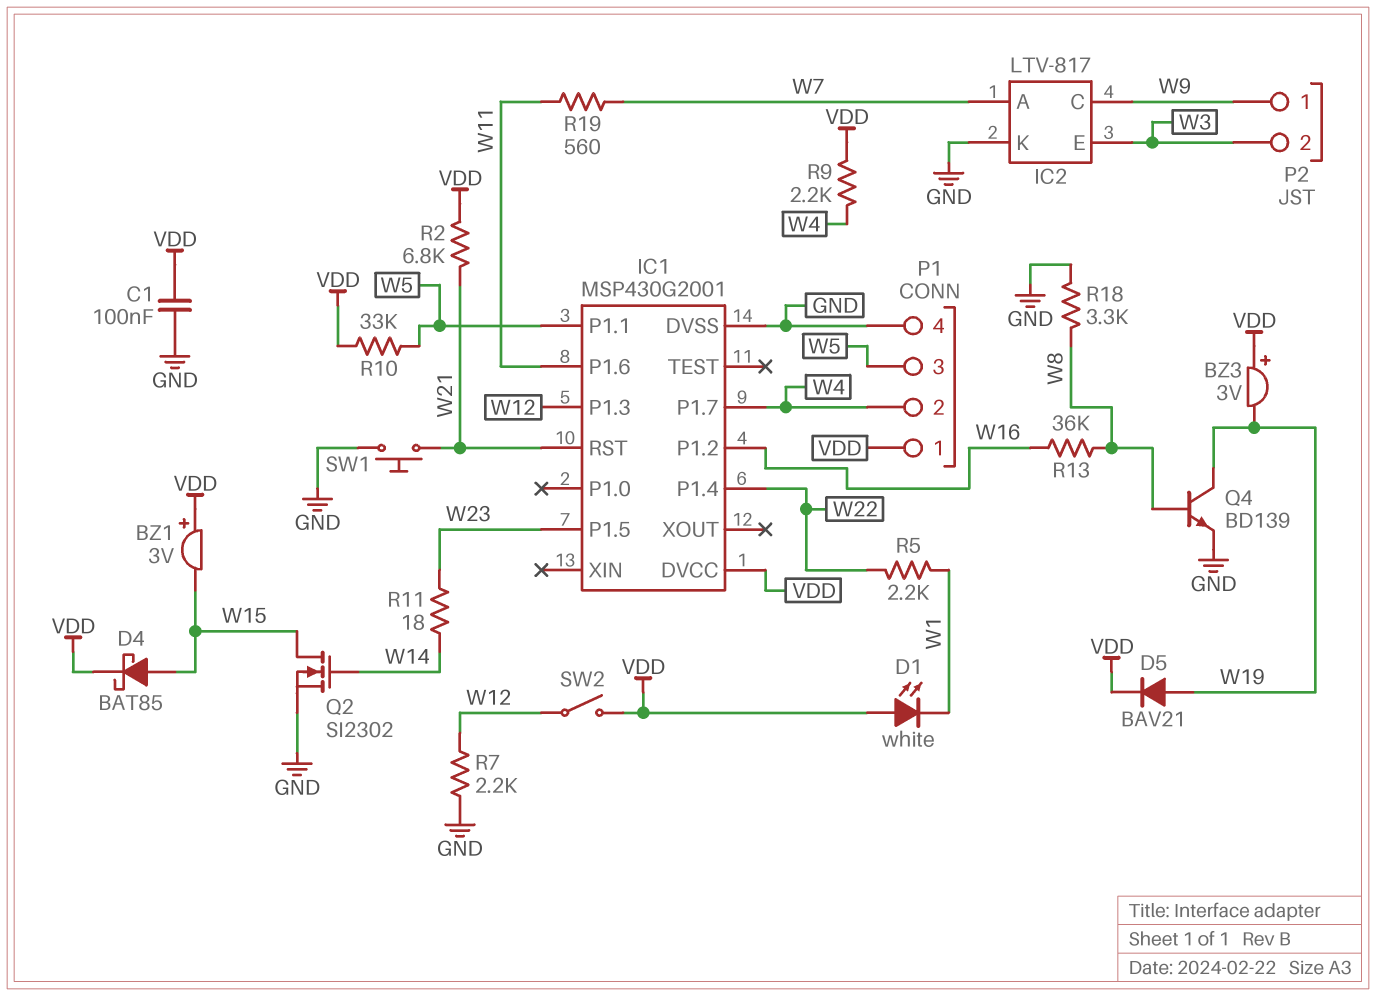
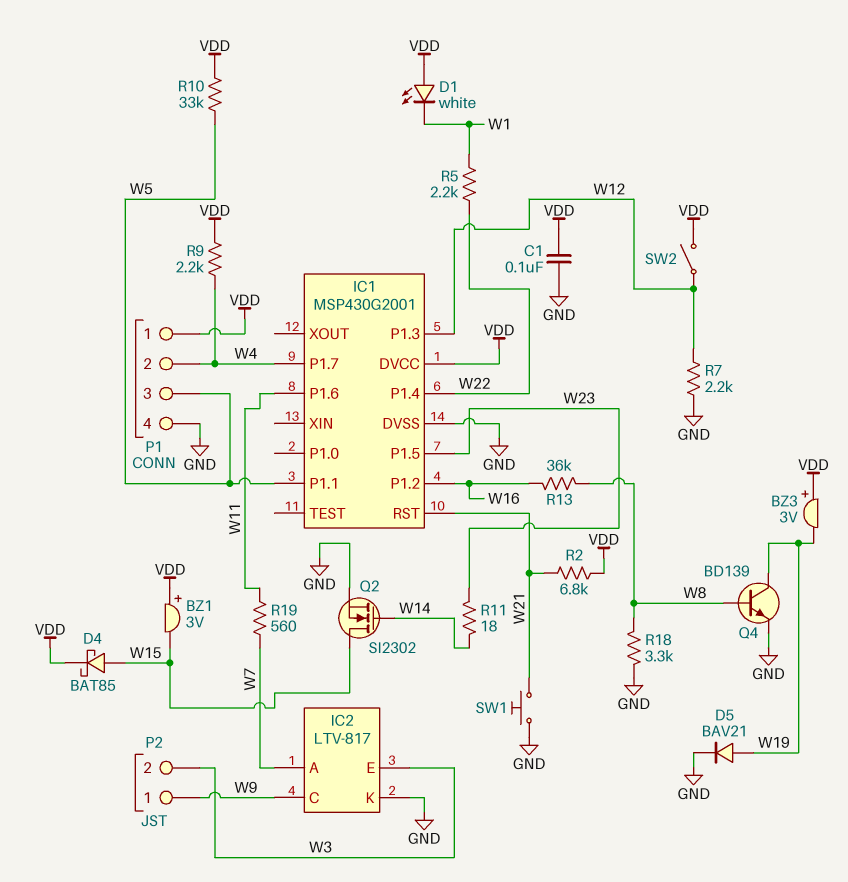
D5: diode BAV21 (A W19, K VDD) -> diode BAV21 (A W19, K GND)

